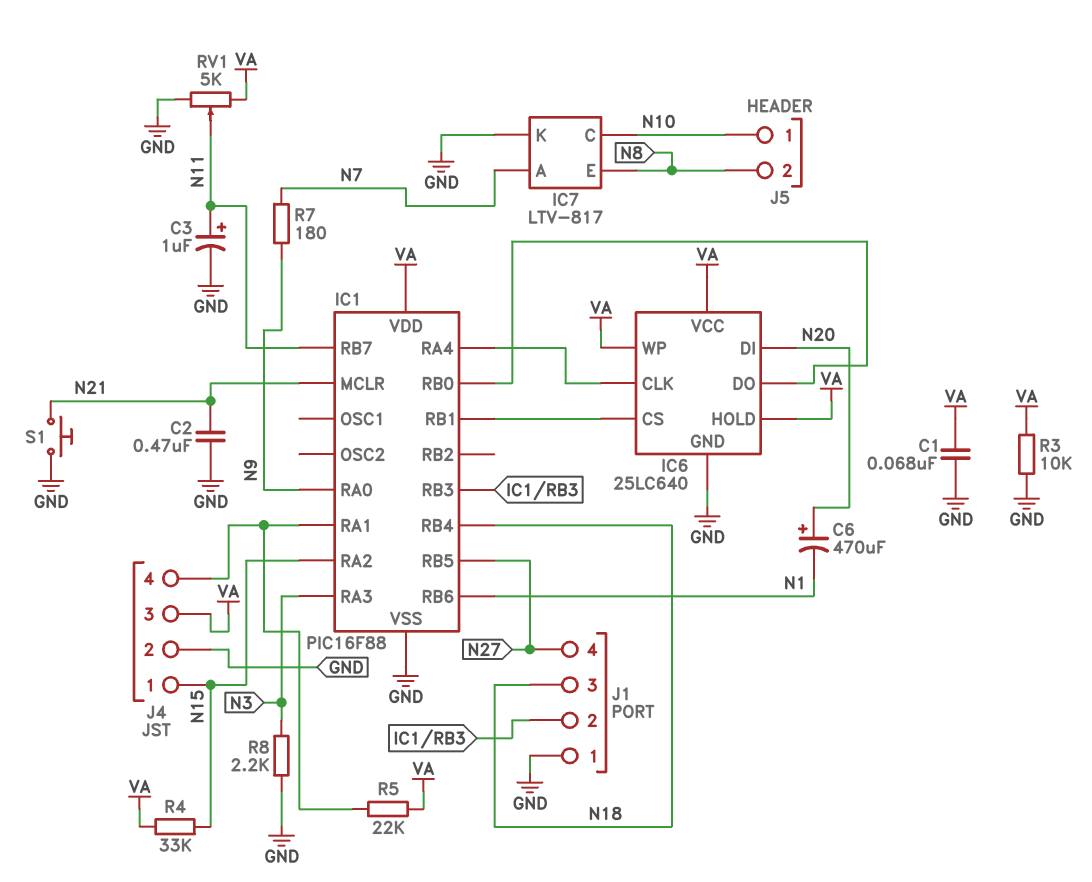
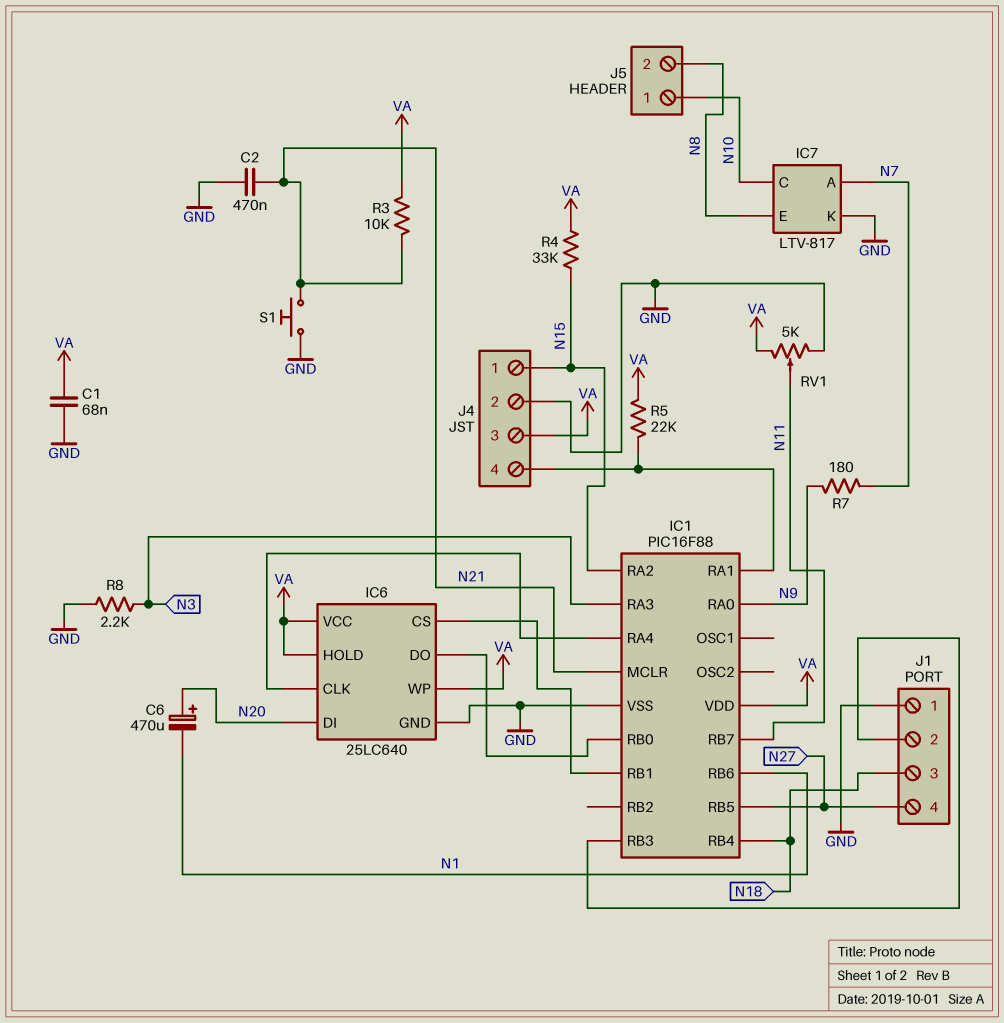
C3: 1uF (plus N11, minus GND) -> none
R3: 10k (GND, VA) -> 10k (N21, VA)

